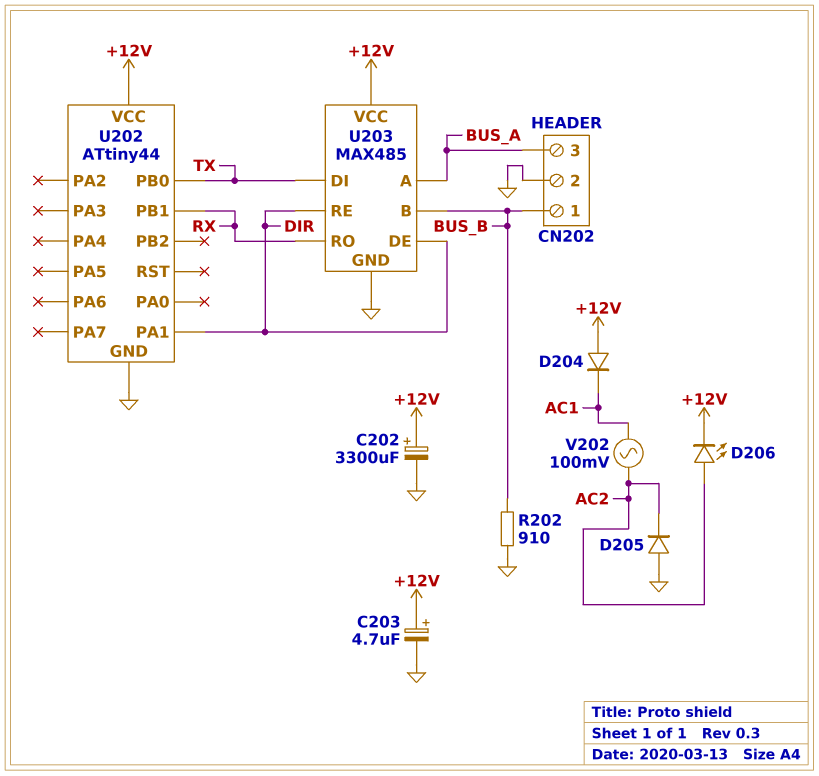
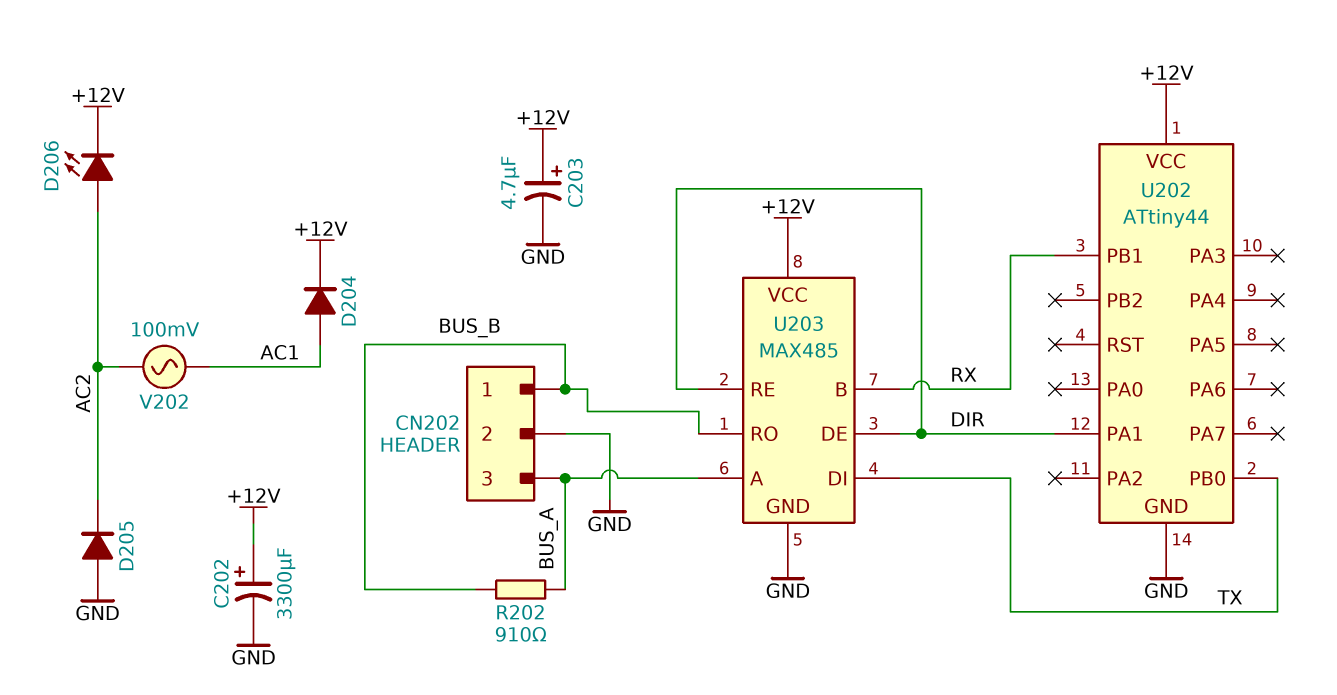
D204: diode (A +12V, K AC1) -> diode (A AC1, K +12V)
R202: 910 (BUS_B, GND) -> 910 (BUS_A, BUS_B)
U203 pin B: BUS_B -> RX
U203 pin RO: RX -> BUS_B

